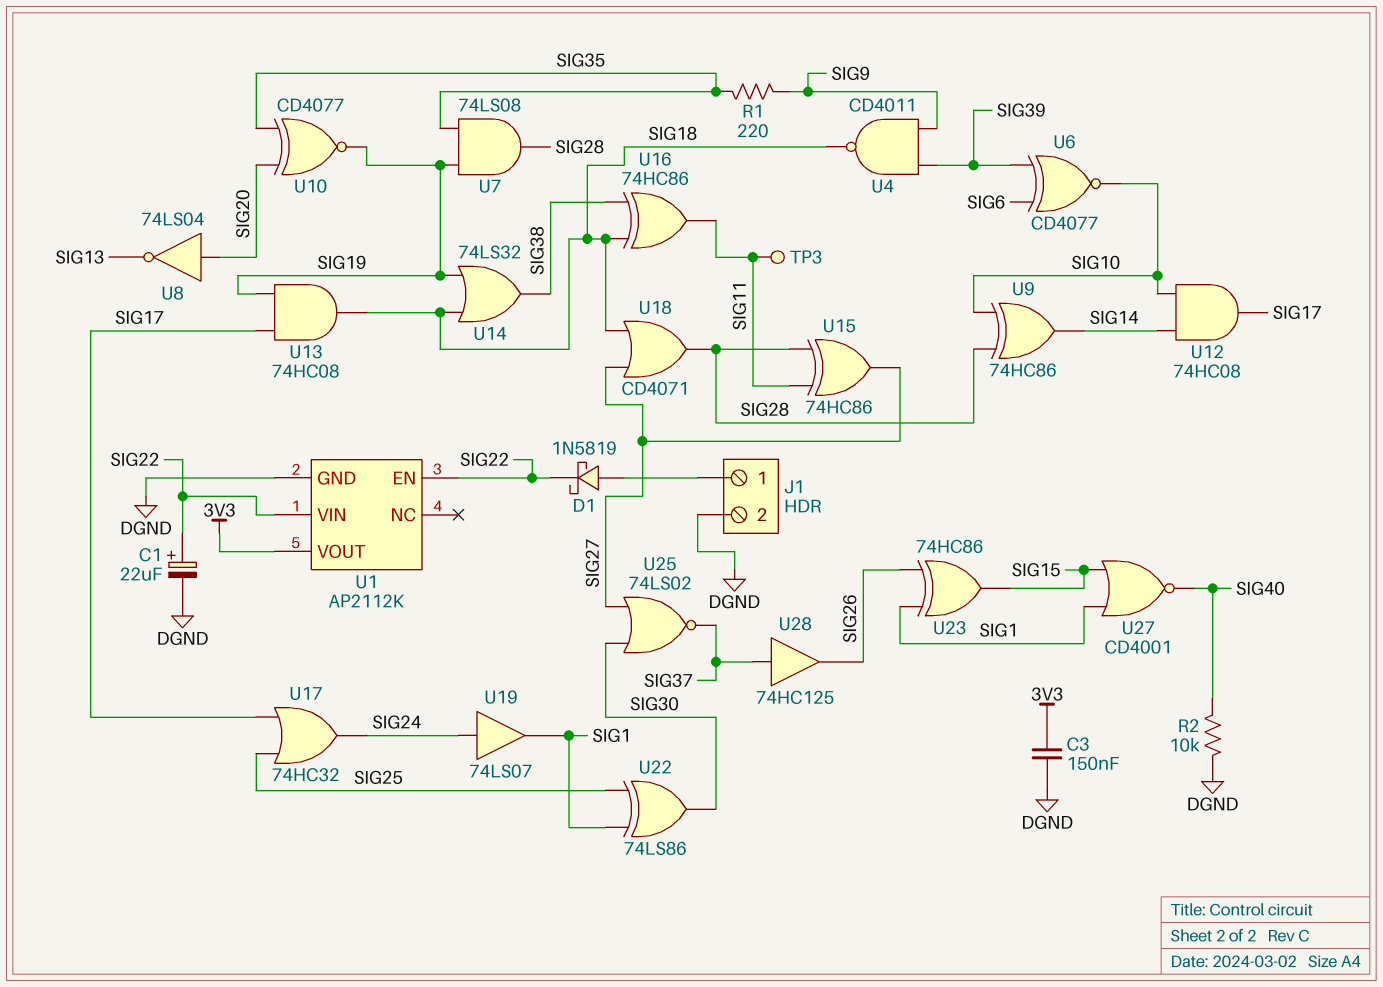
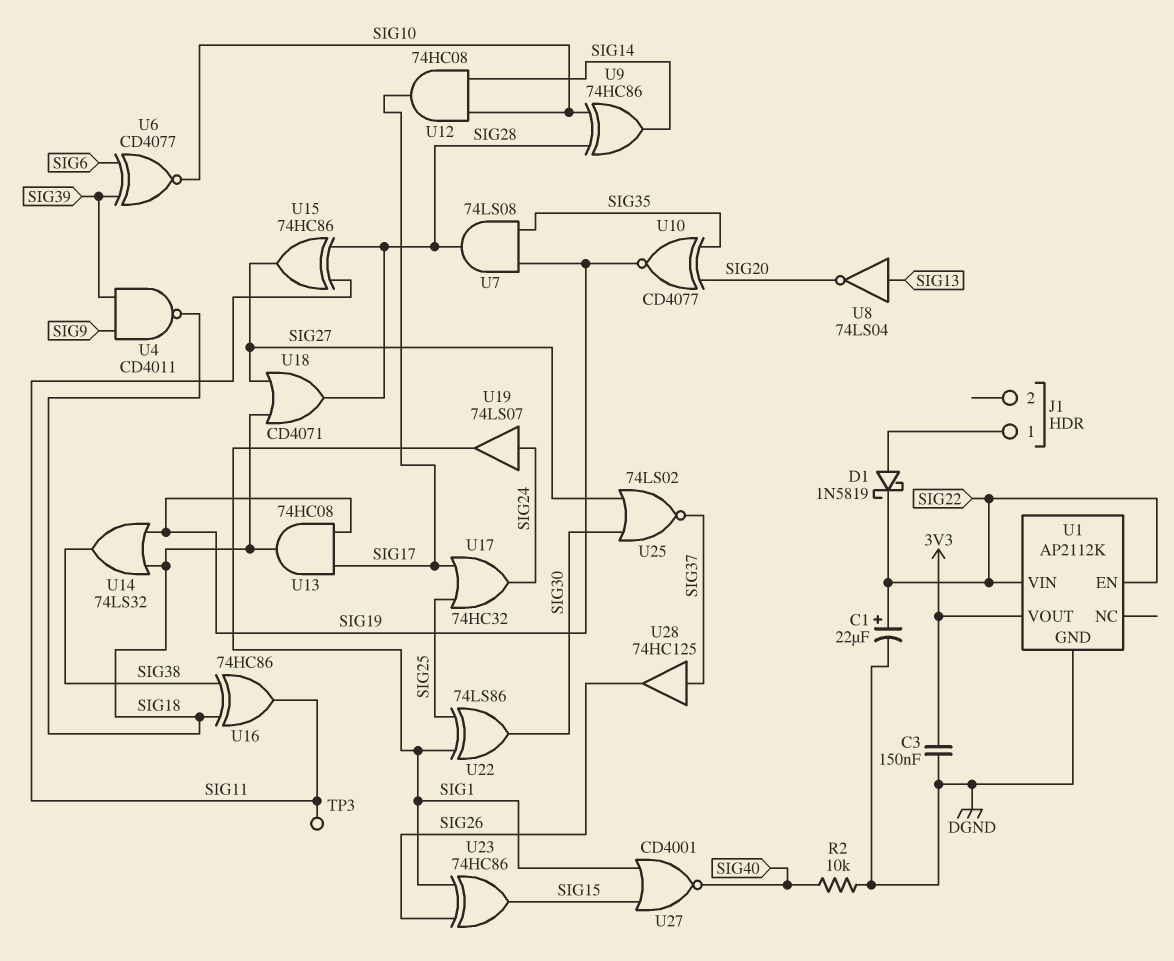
J1 pin 2: DGND -> none
R1: 220 (SIG9, SIG35) -> none
U8: NOT 74LS04 (in SIG20, out SIG13) -> NOT 74LS04 (in SIG13, out SIG20)

